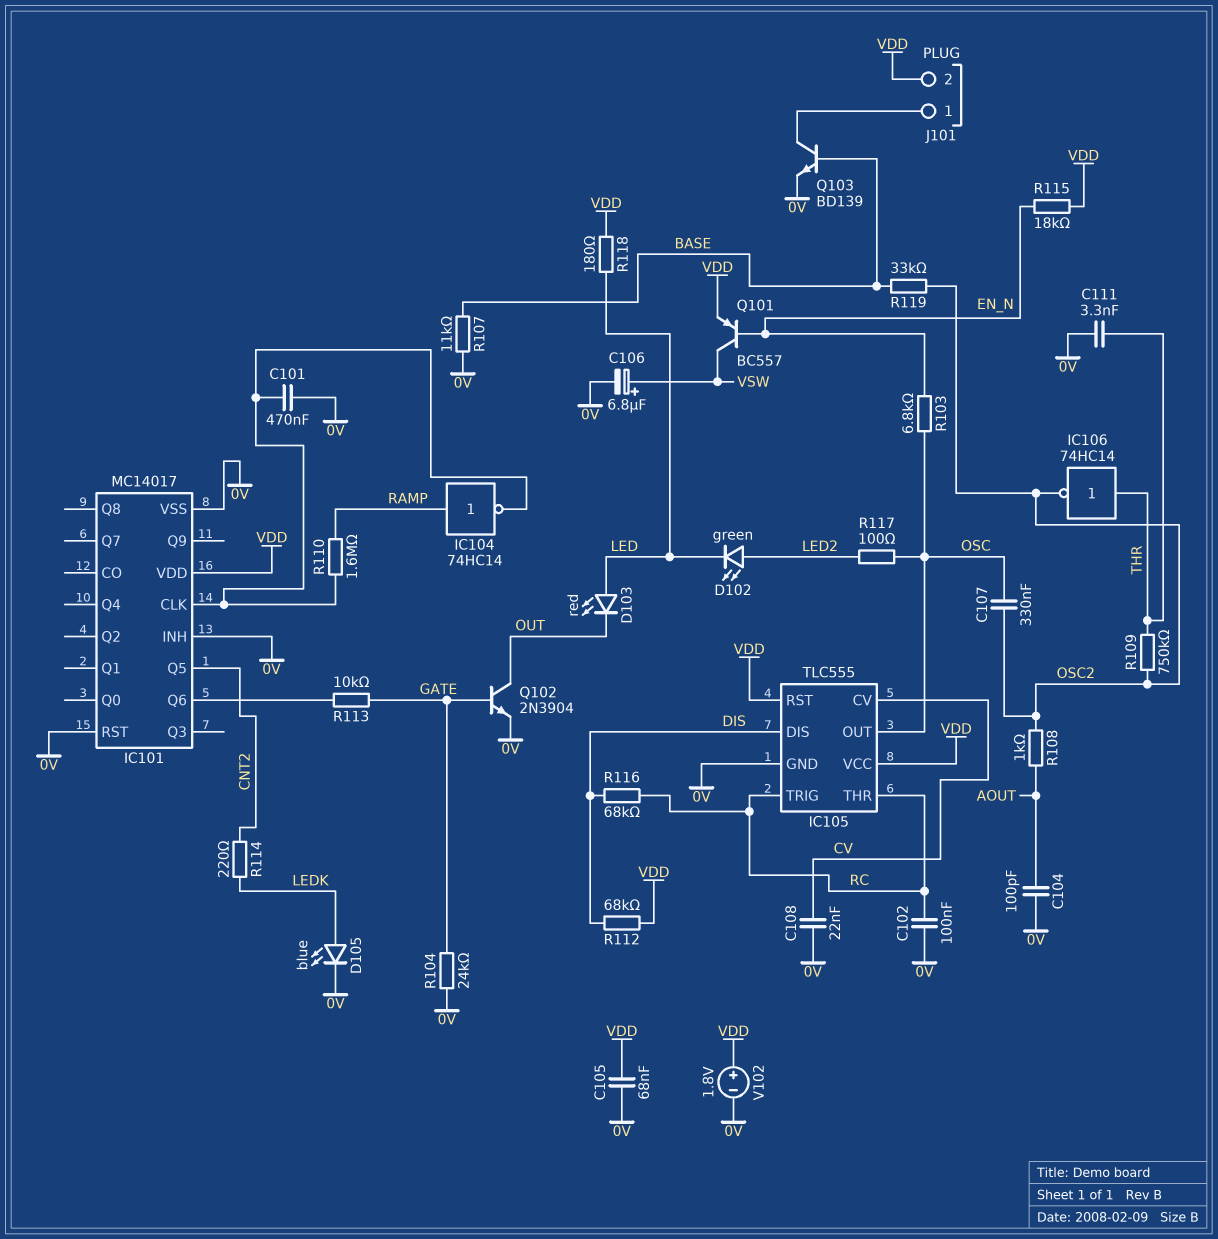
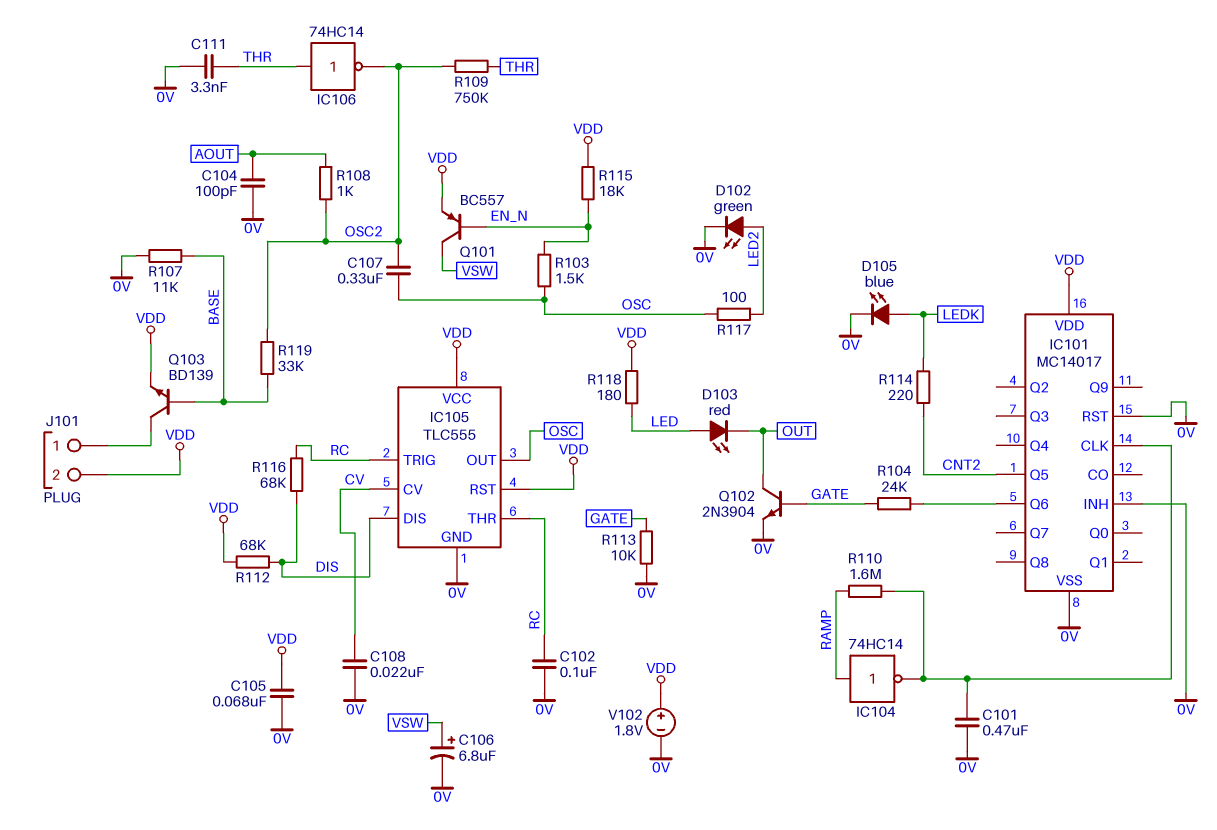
D102: LED green (A LED2, K LED) -> LED green (A LED2, K 0V)
Q103: NPN BD139 (B BASE, C J101/1, E 0V) -> NPN BD139 (B BASE, C J101/1, E VDD)
R103: 6.8k (EN_N, OSC) -> 1.5k (EN_N, OSC)
R104: 24k (0V, GATE) -> 24k (GATE, IC101/Q6)
R113: 10k (GATE, IC101/Q6) -> 10k (0V, GATE)

